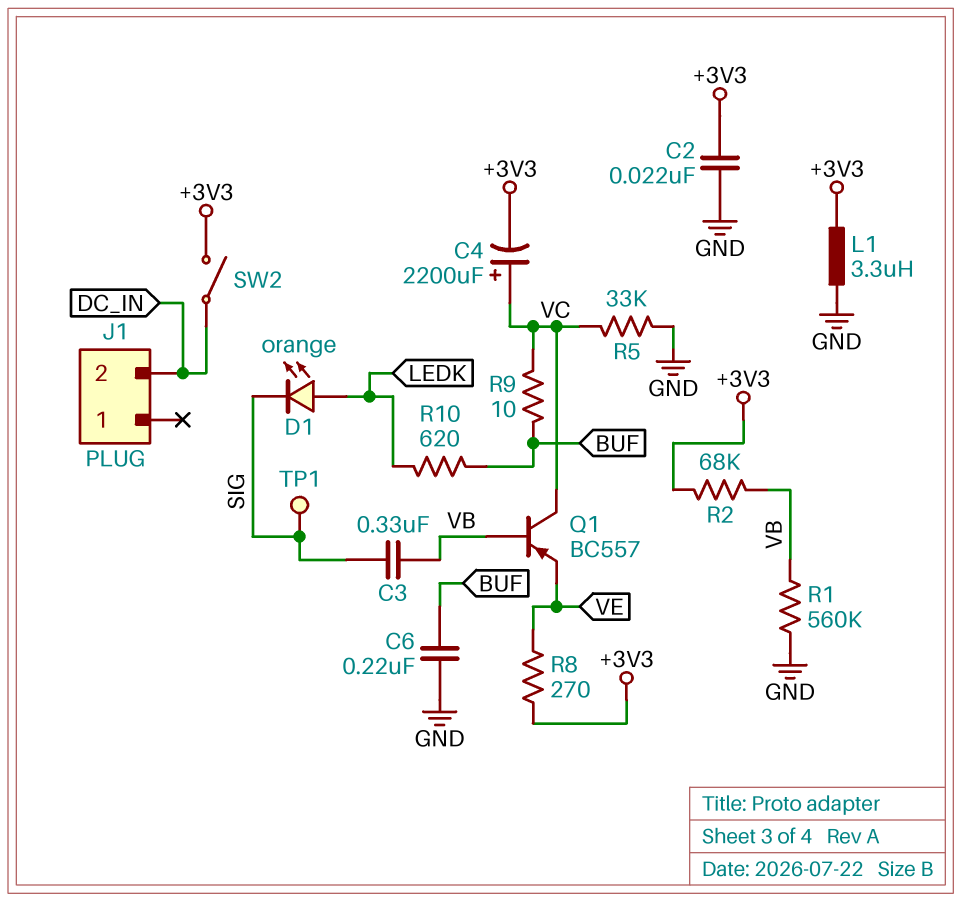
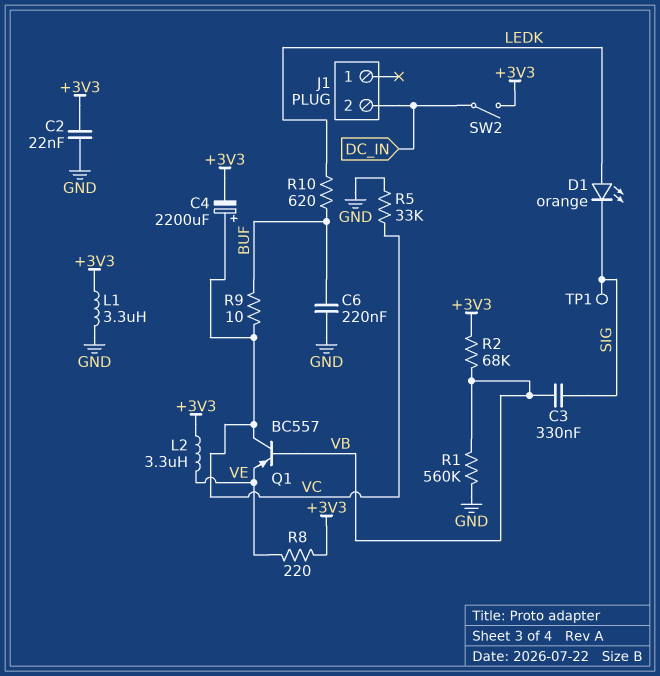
L2: none -> 3.3uH (+3V3, VE)
R8: 270 (+3V3, VE) -> 220 (+3V3, VE)

